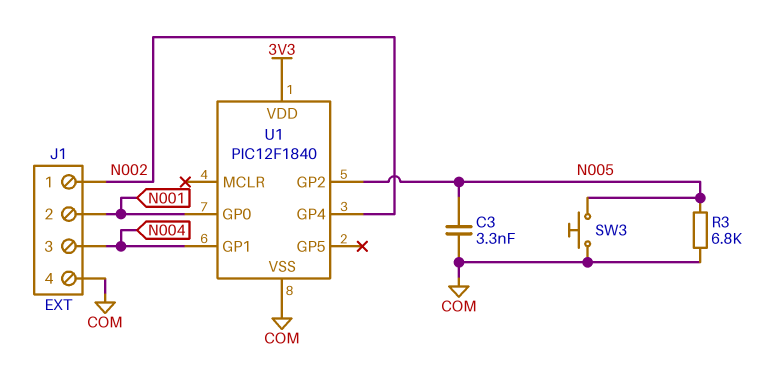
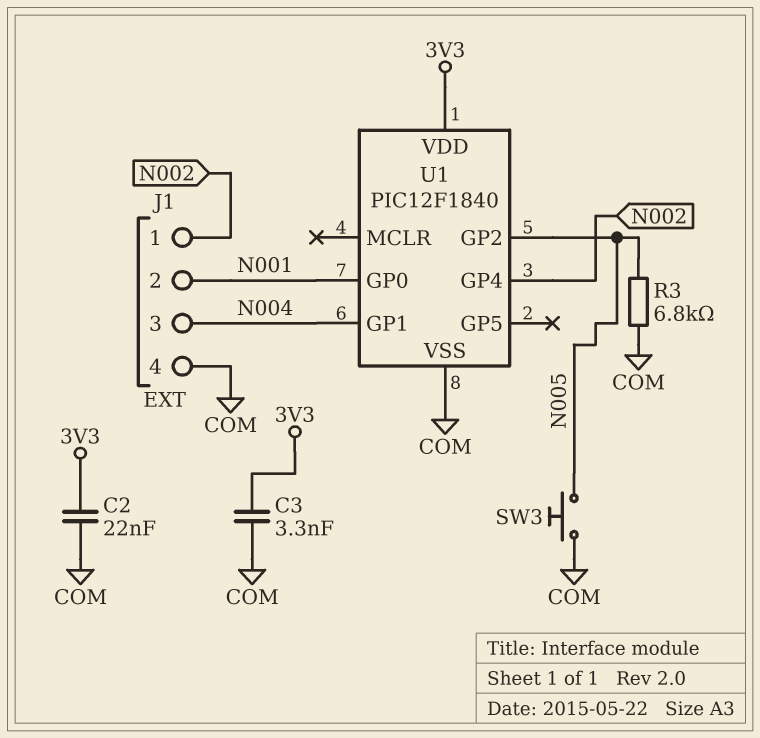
C2: none -> 22nF (3V3, COM)
C3: 3.3nF (COM, N005) -> 3.3nF (3V3, COM)

